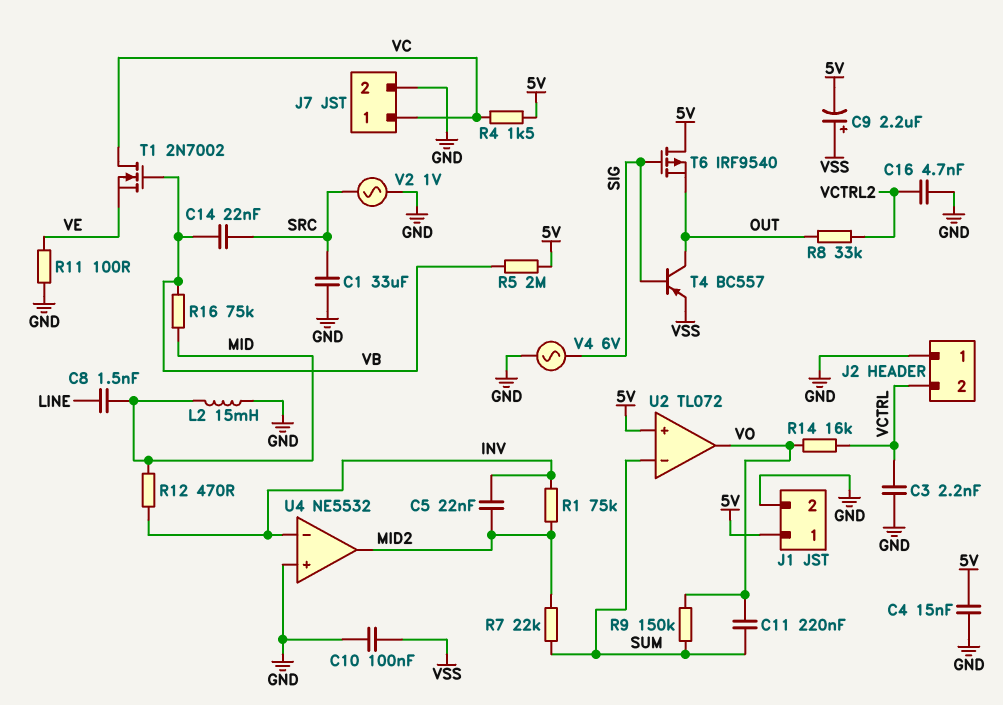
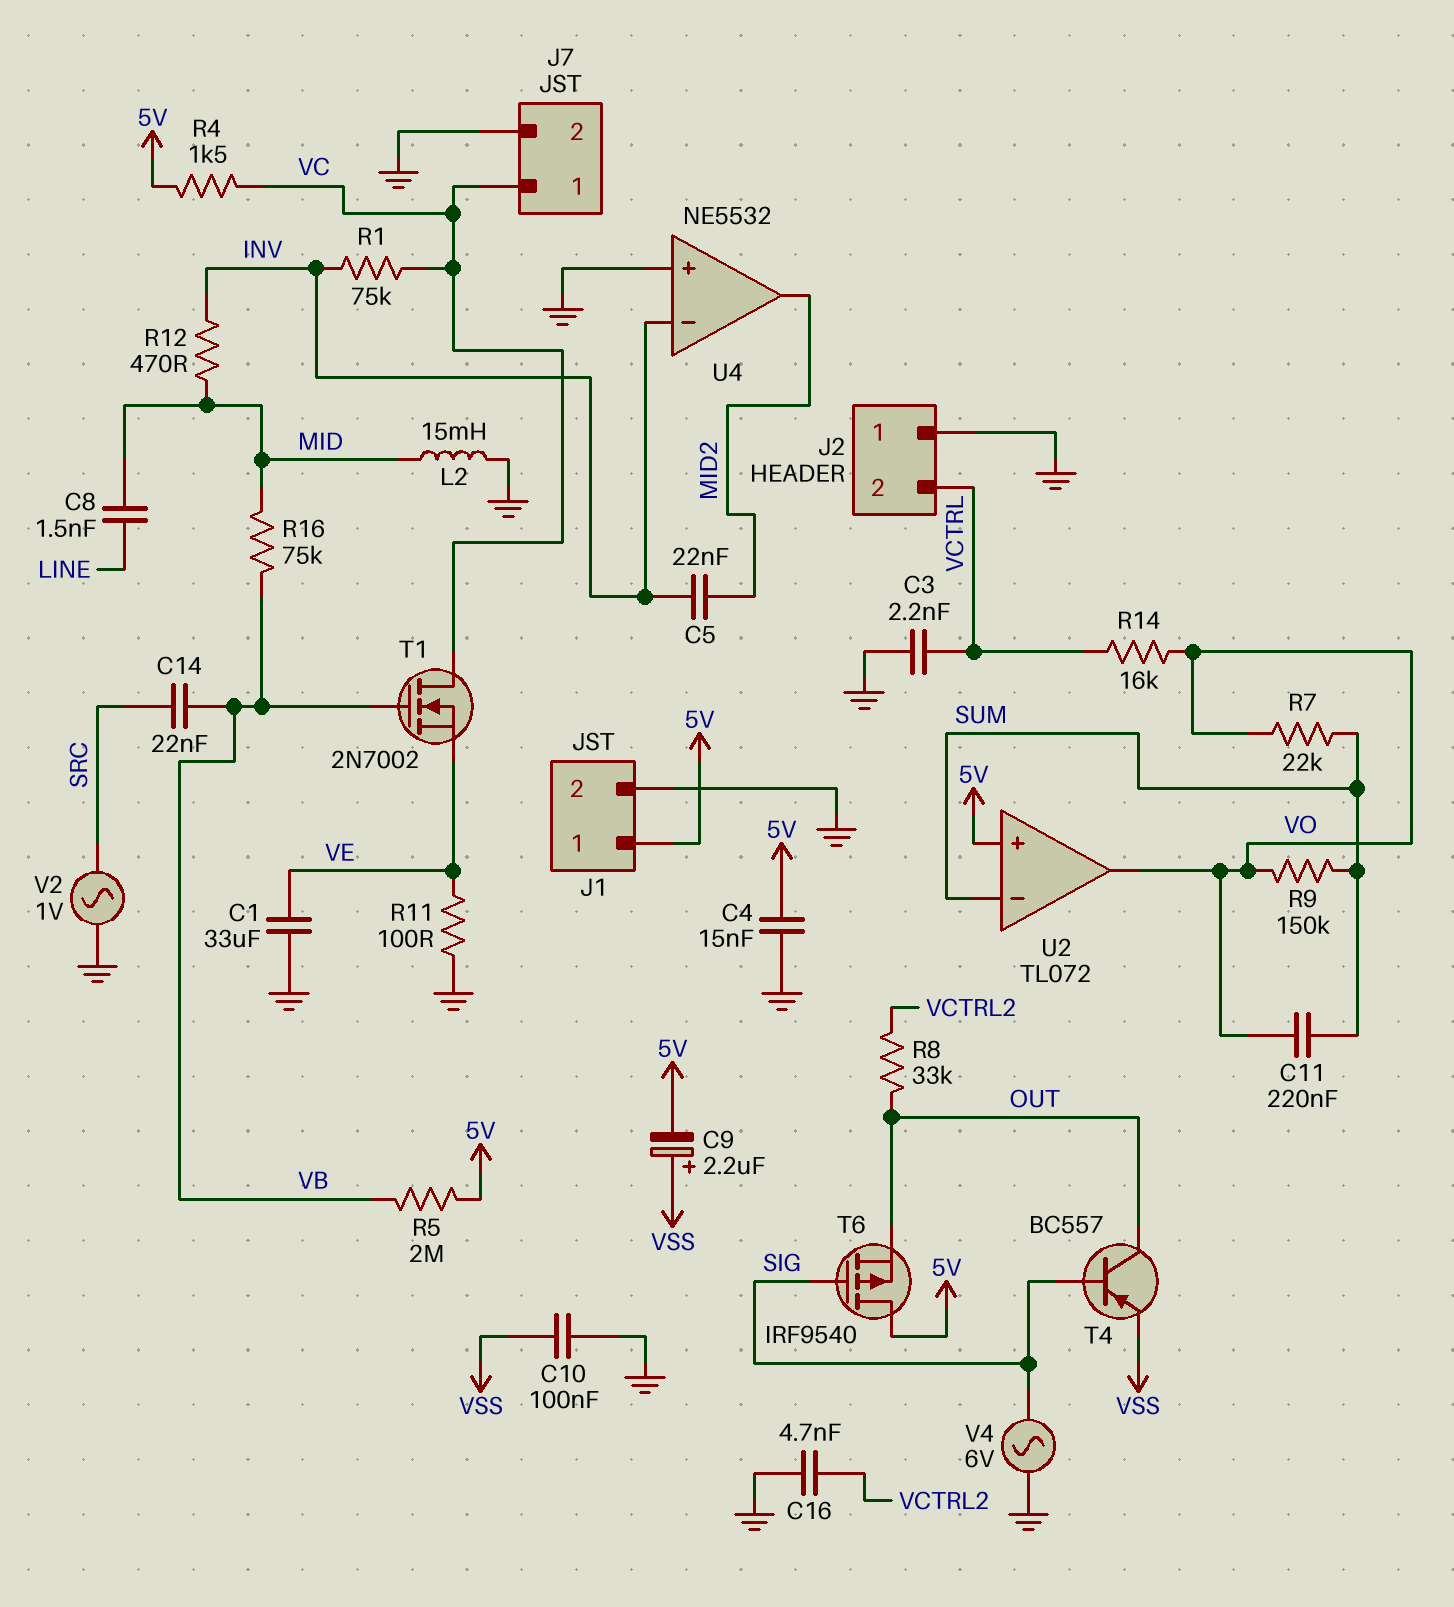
C1: 33uF (GND, SRC) -> 33uF (GND, VE)
R1: 75k (INV, MID2) -> 75k (INV, VC)
R7: 22k (MID2, SUM) -> 22k (SUM, VO)

